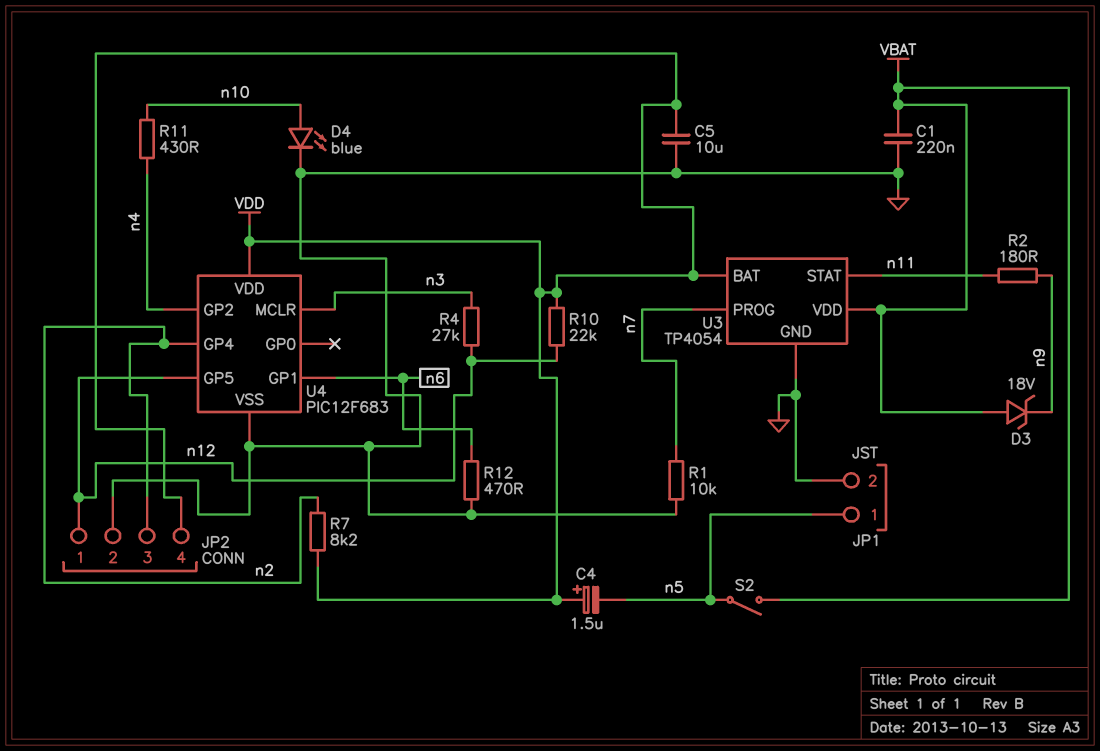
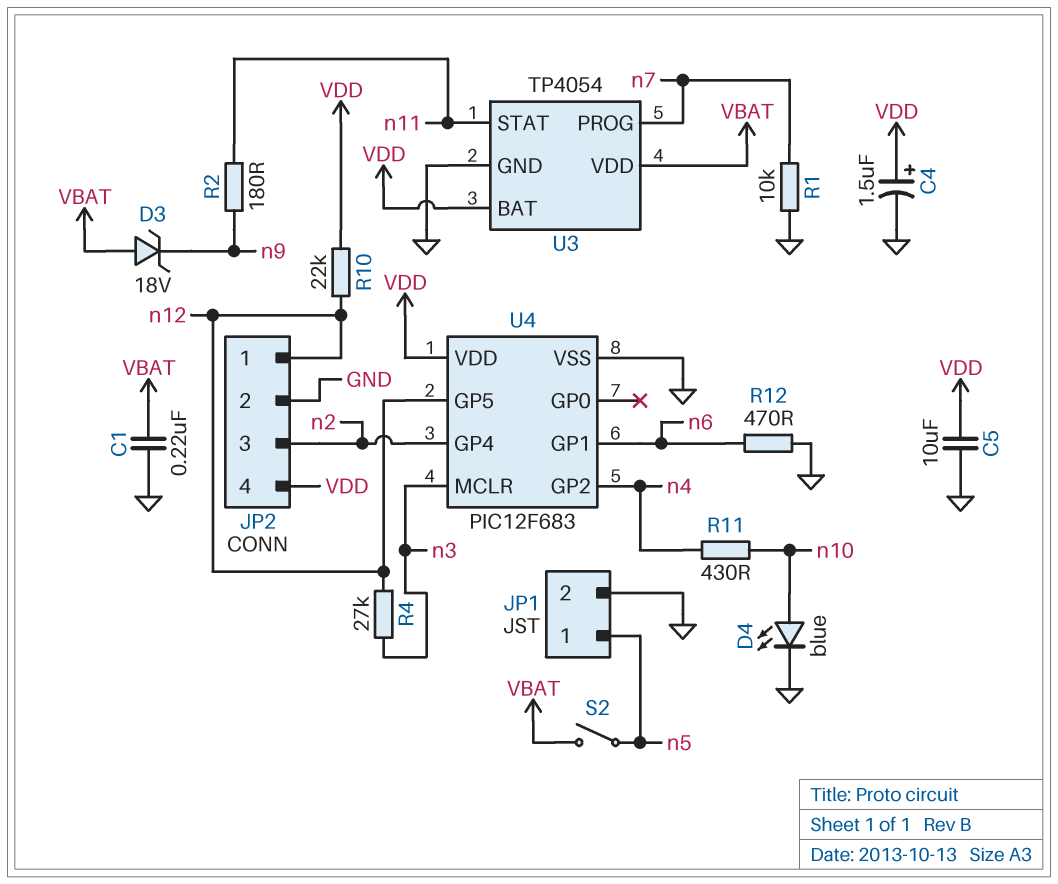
C4: 1.5uF (plus VDD, minus n5) -> 1.5uF (plus VDD, minus GND)
R7: 8.2k (VDD, n2) -> none

